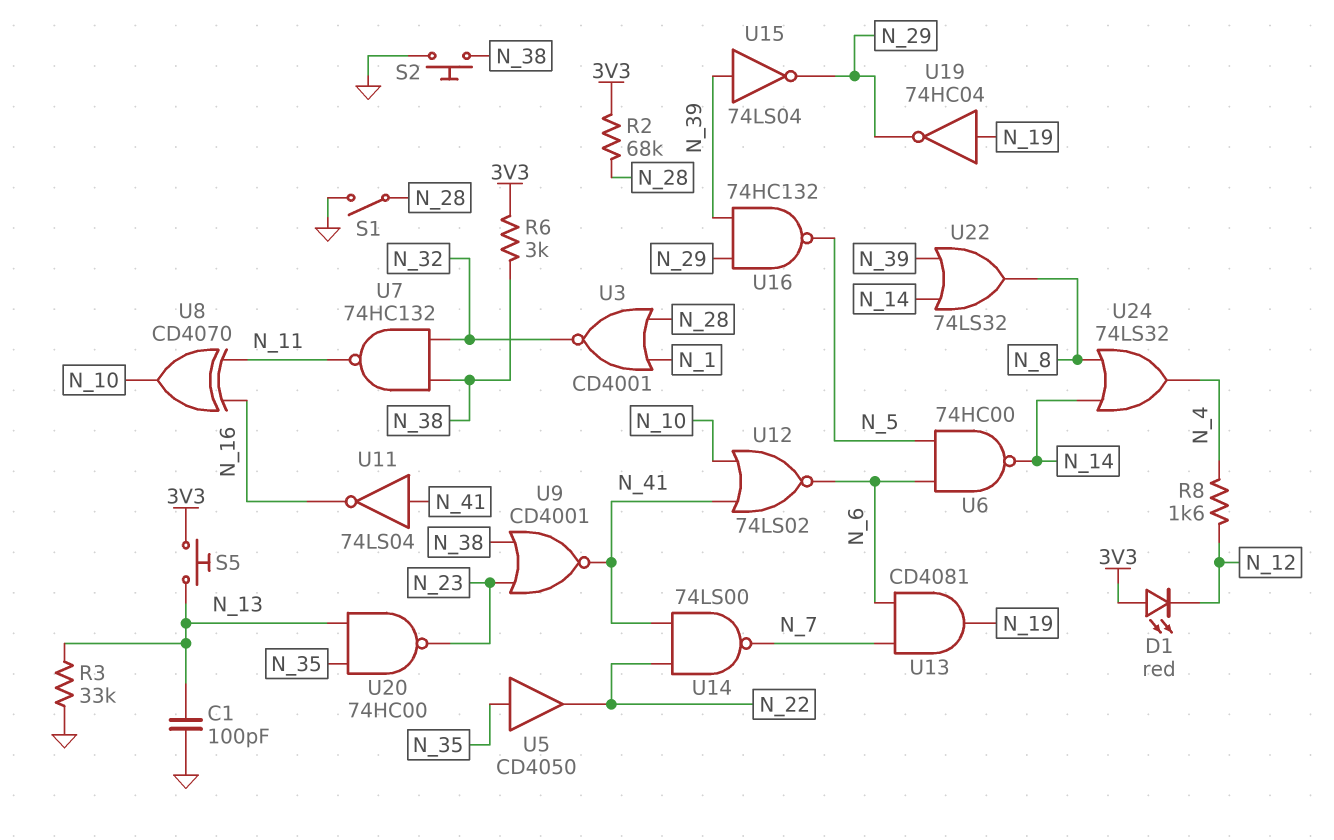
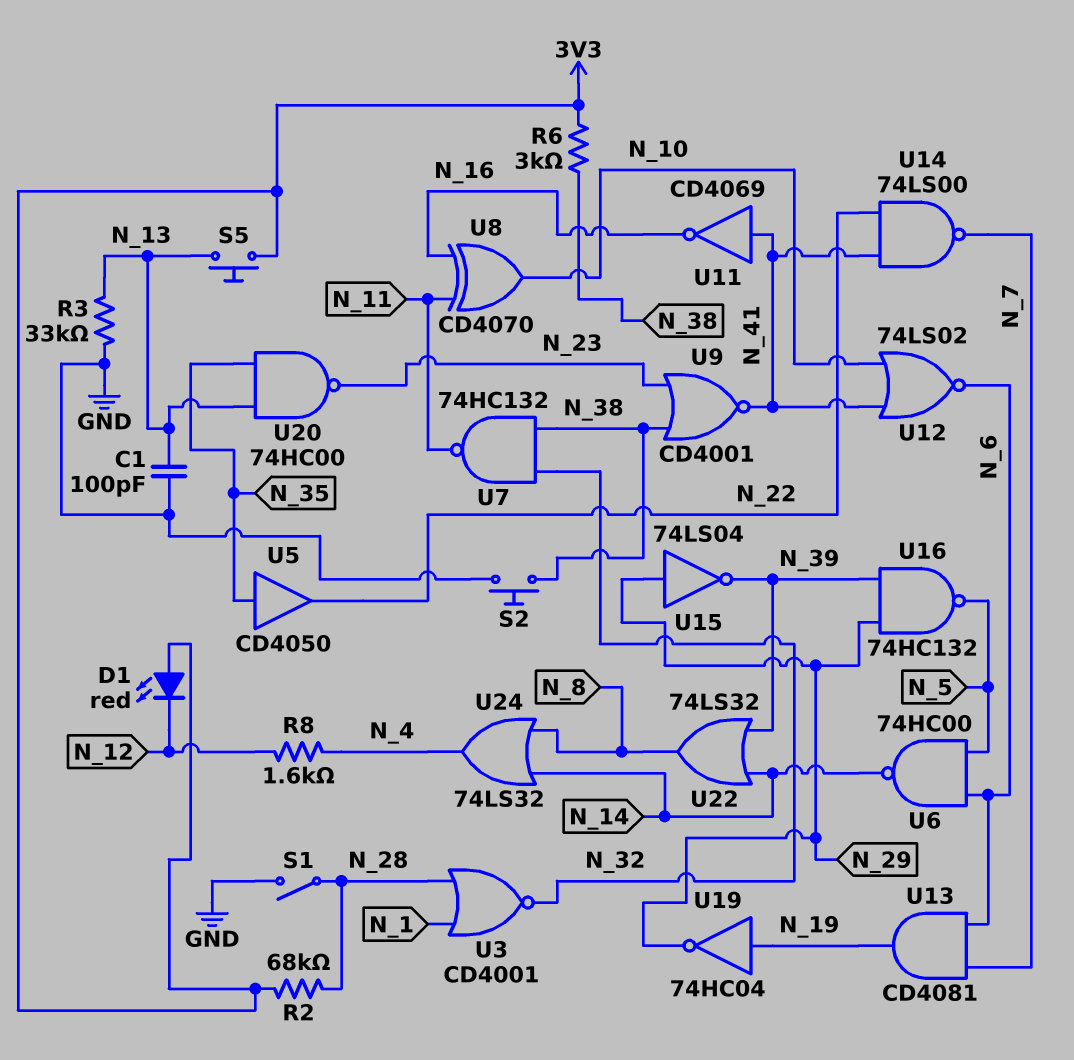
U11: NOT 74LS04 (in N_41, out N_16) -> NOT CD4069 (in N_41, out N_16)
U15: NOT 74LS04 (in N_39, out N_29) -> NOT 74LS04 (in N_29, out N_39)

